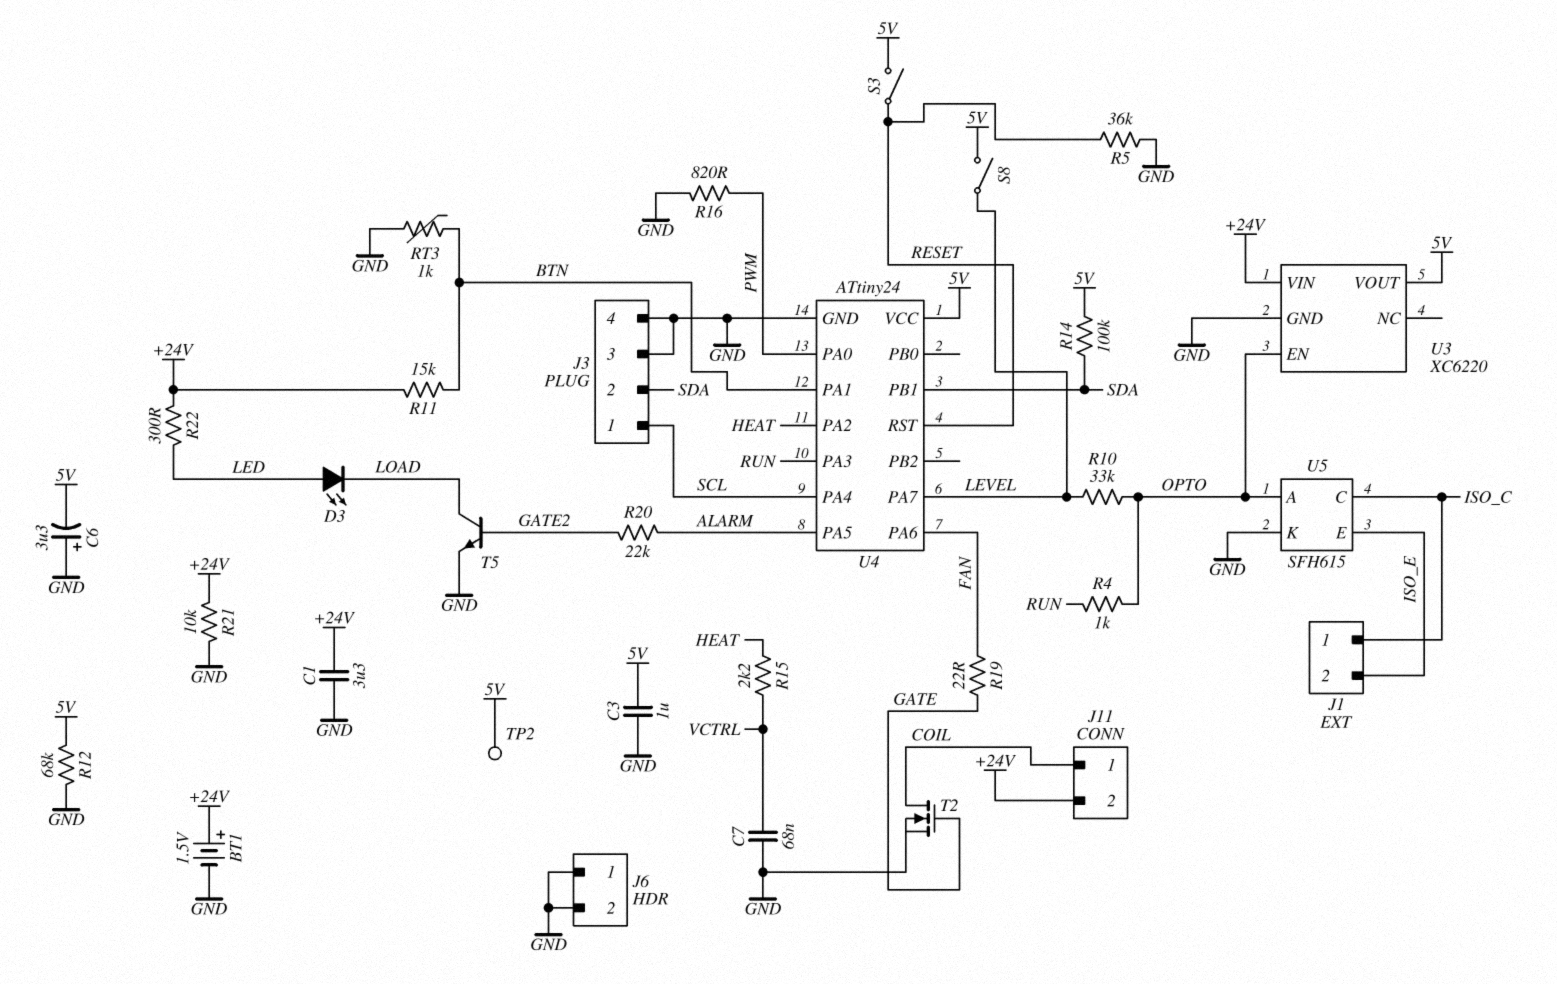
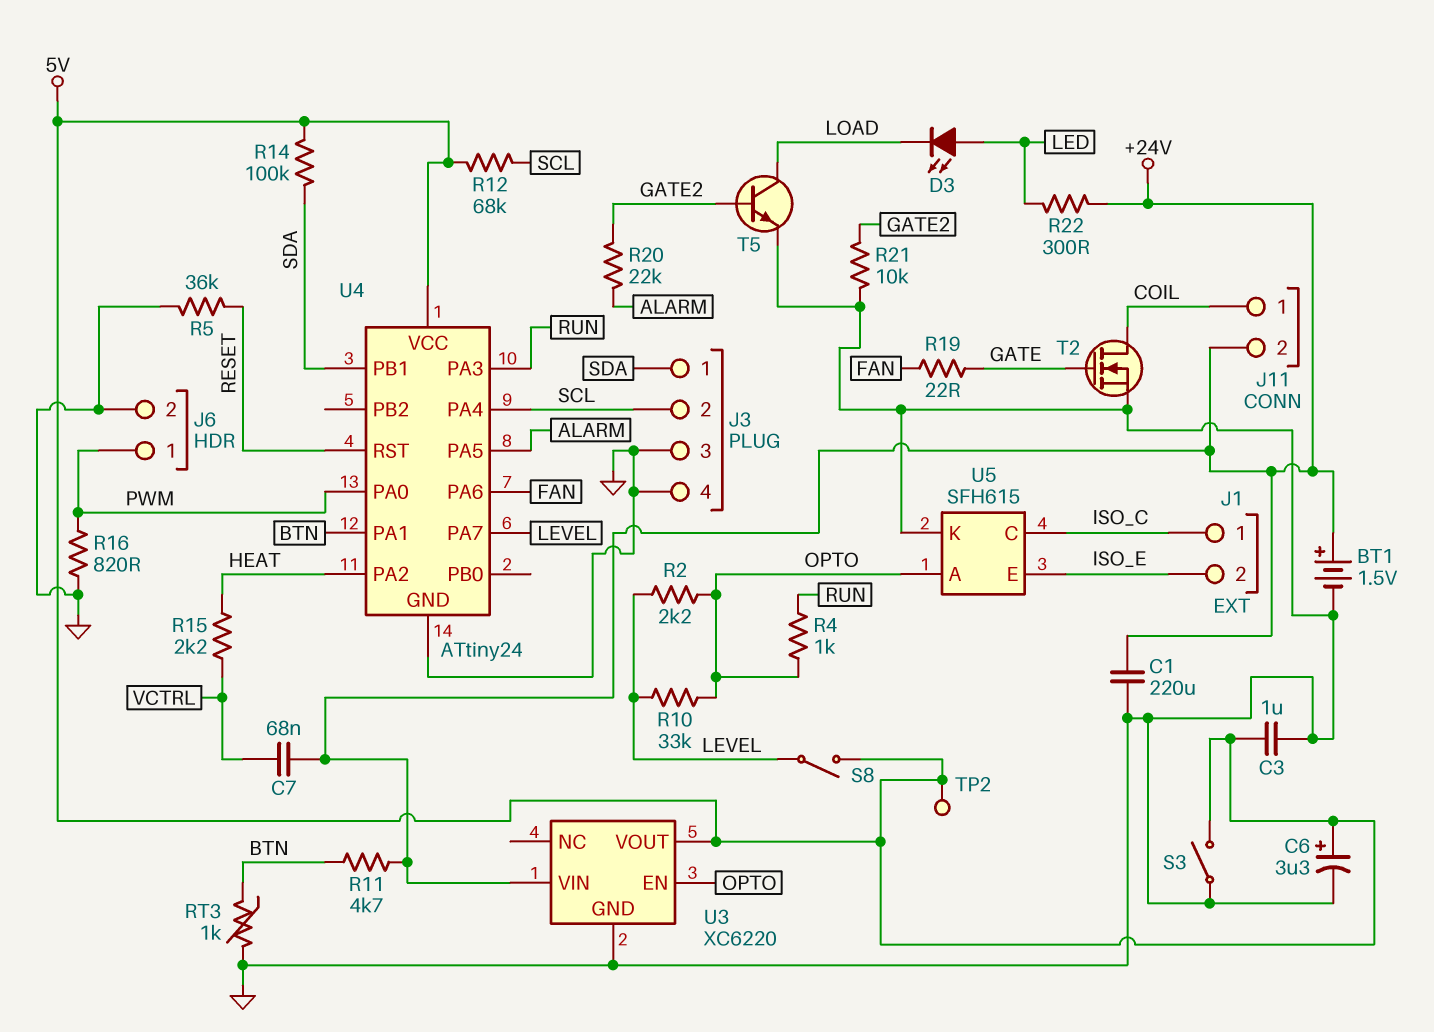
C1: 3.3uF (+24V, GND) -> 220uF (+24V, GND)
C6: 3.3uF (plus GND, minus 5V) -> 3.3uF (plus 5V, minus GND)
C7: 68nF (GND, VCTRL) -> 68nF (+24V, VCTRL)
J3 pin 1: SCL -> SDA
J3 pin 2: SDA -> SCL
J6 pin 1: GND -> PWM
R2: none -> 2.2k (LEVEL, OPTO)
R11: 15k (+24V, BTN) -> 4.7k (+24V, BTN)
R12: 68k (5V, GND) -> 68k (5V, SCL)
R21: 10k (+24V, GND) -> 10k (GATE2, GND)
S3: switch (5V, RESET) -> switch (5V, GND)

